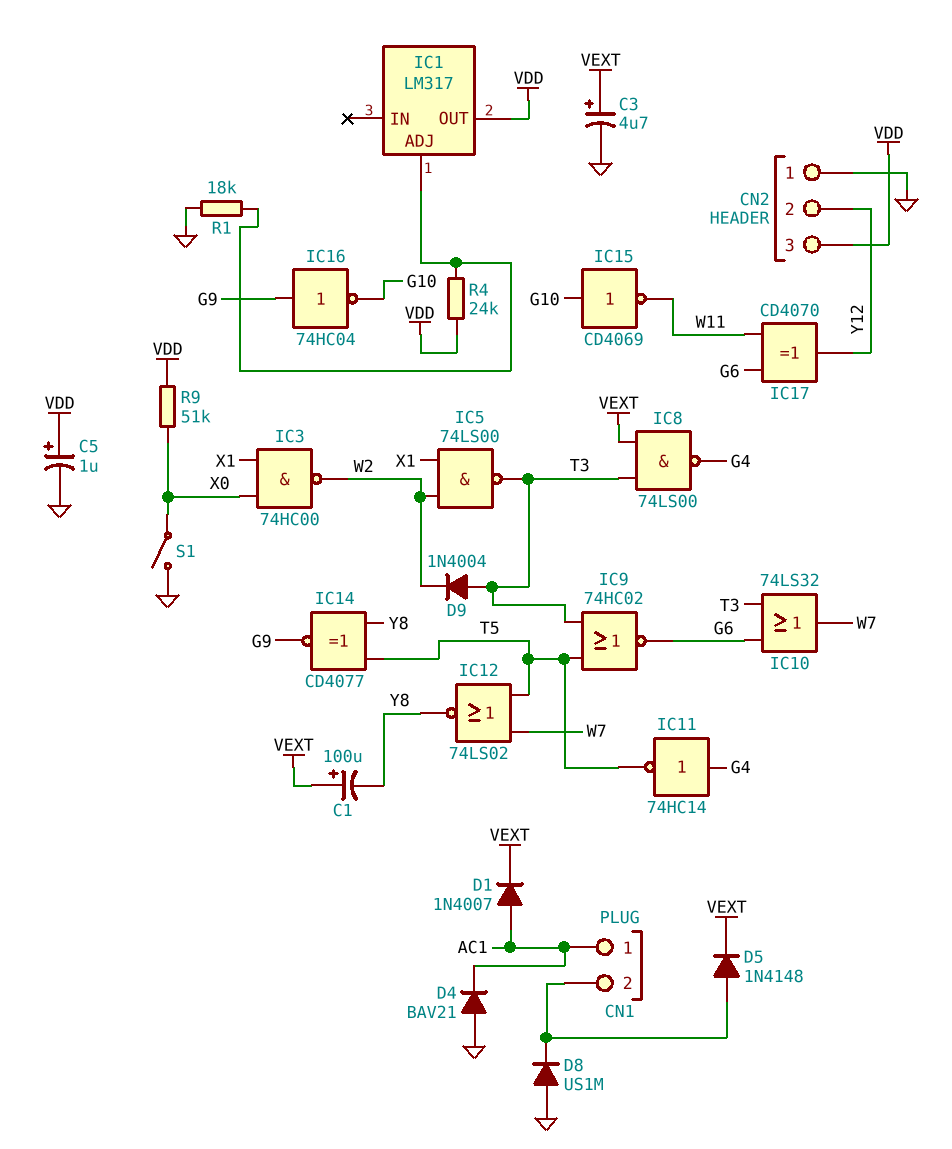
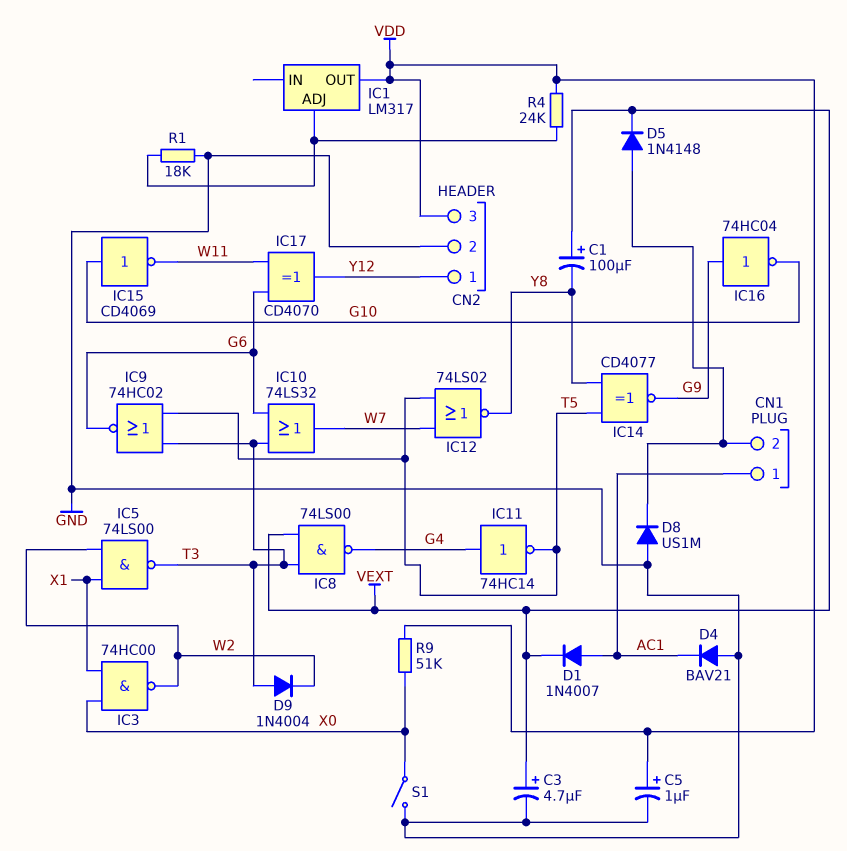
CN2 pin 1: GND -> Y12
CN2 pin 2: Y12 -> GND

